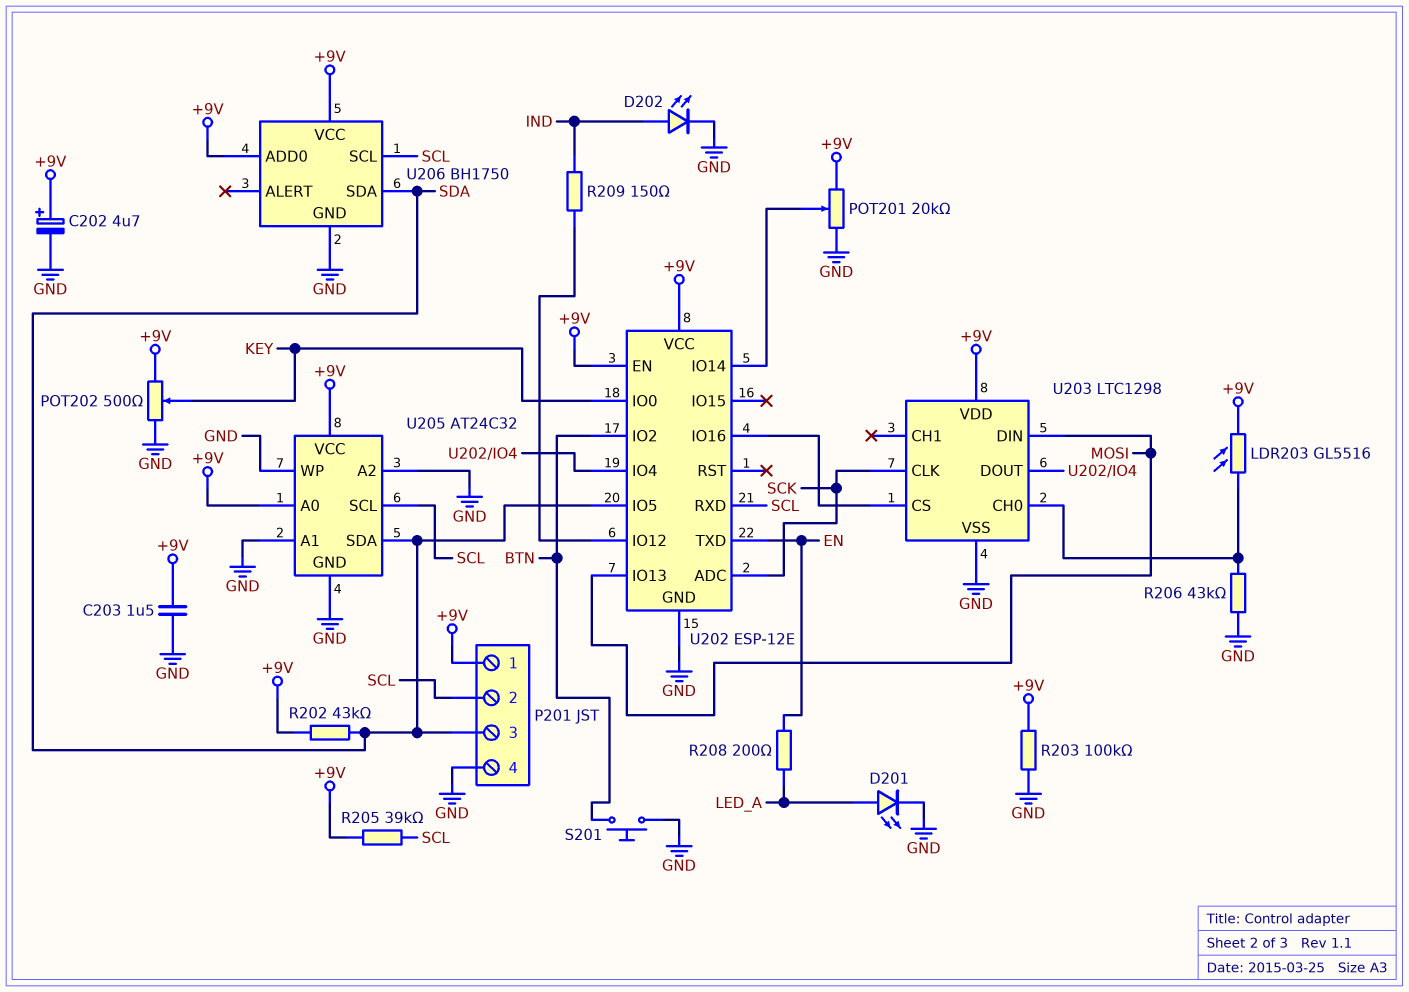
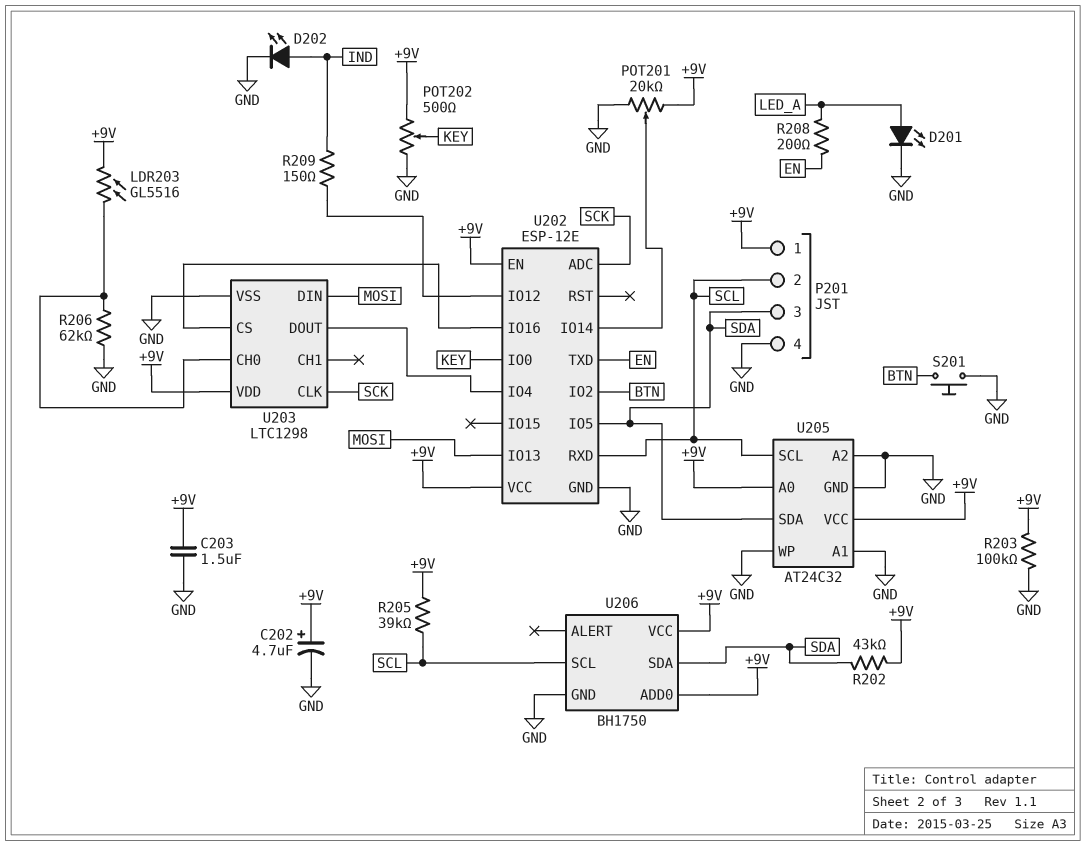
R206: 43k (GND, U203/CH0) -> 62k (GND, U203/CH0)

